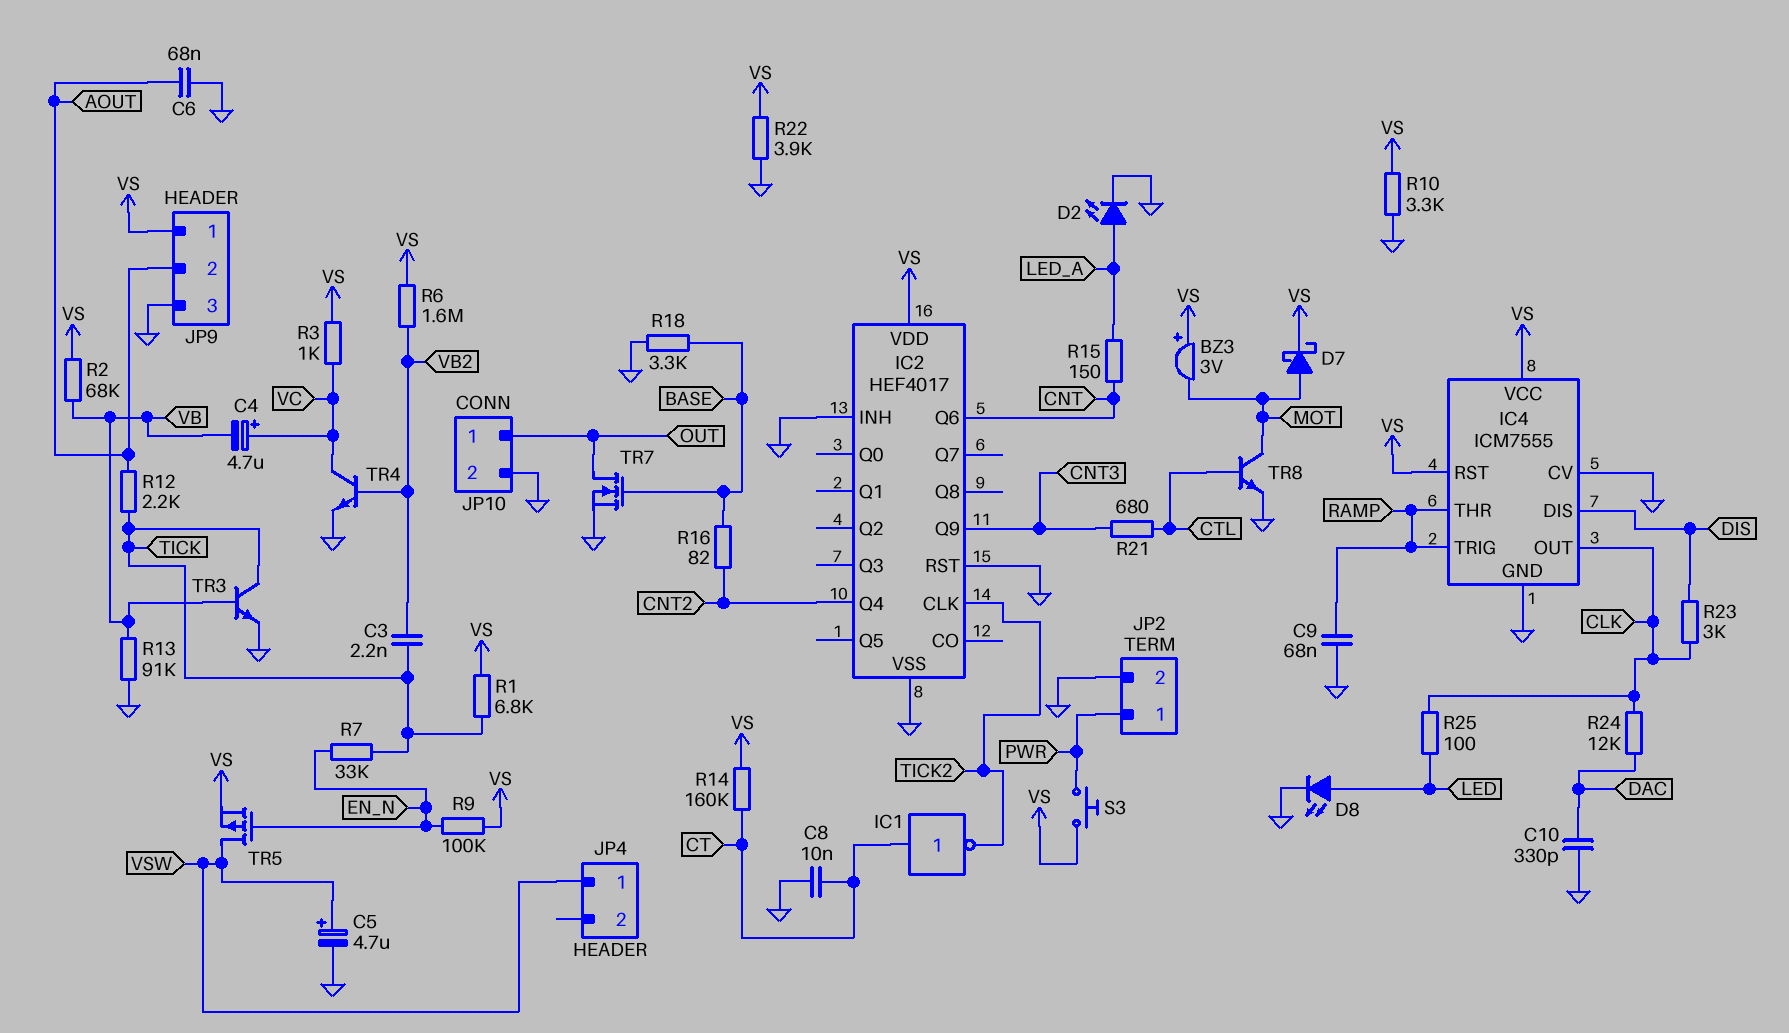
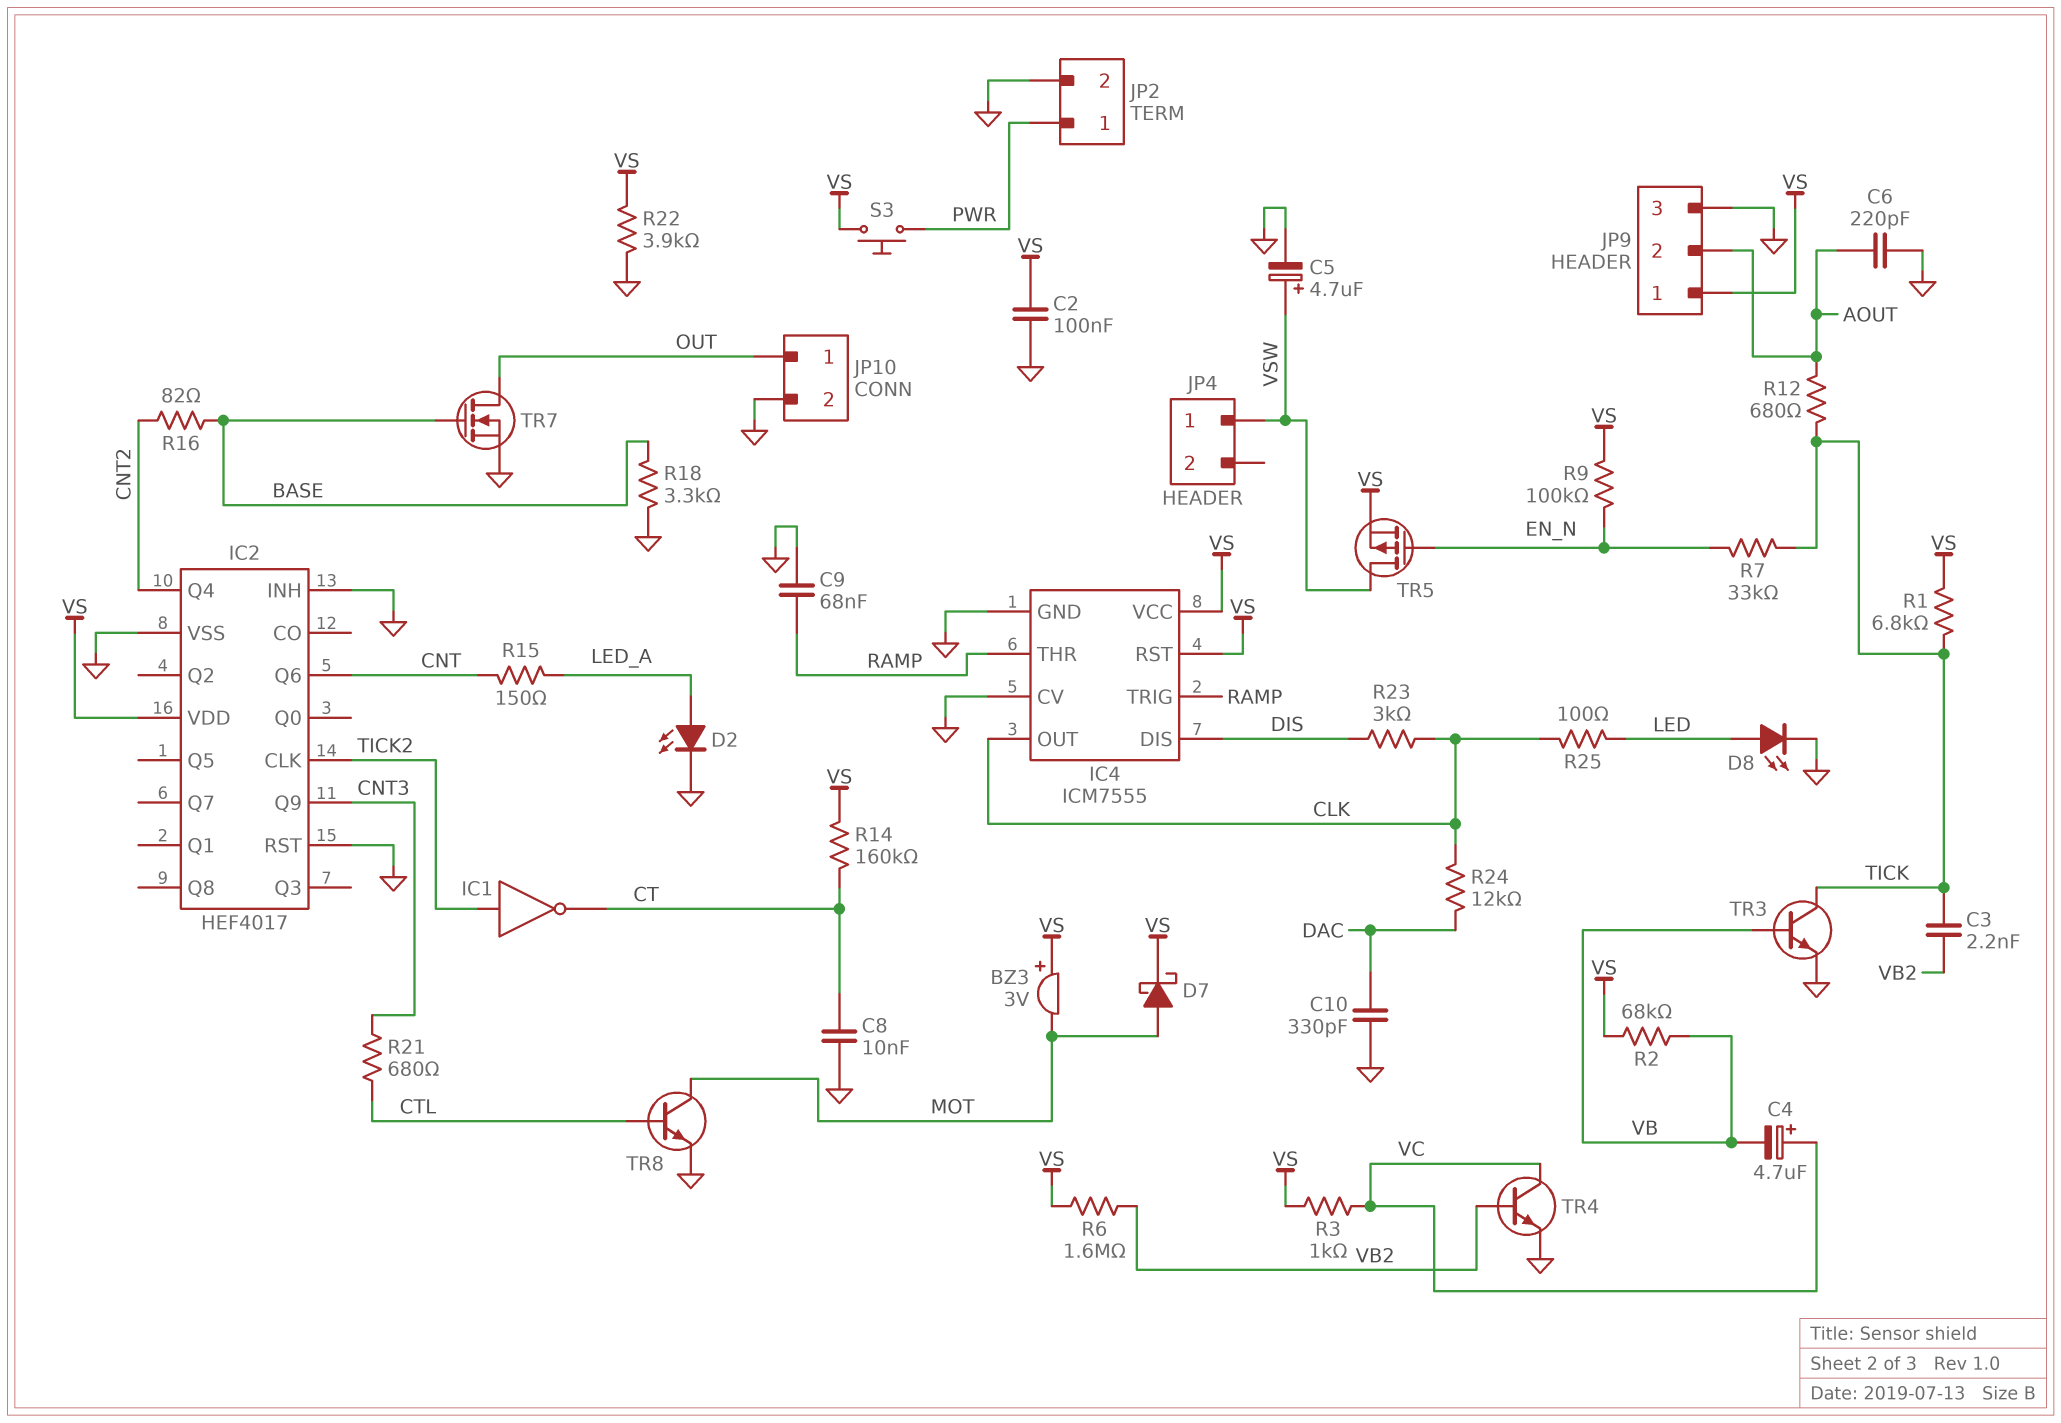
C2: none -> 100nF (GND, VS)
C6: 68nF (AOUT, GND) -> 220pF (AOUT, GND)
IC1: NOT (in CT, out TICK2) -> NOT (in TICK2, out CT)
R10: 3.3k (GND, VS) -> none
R12: 2.2k (AOUT, TICK) -> 680 (AOUT, TICK)
R13: 91k (GND, VB) -> none

